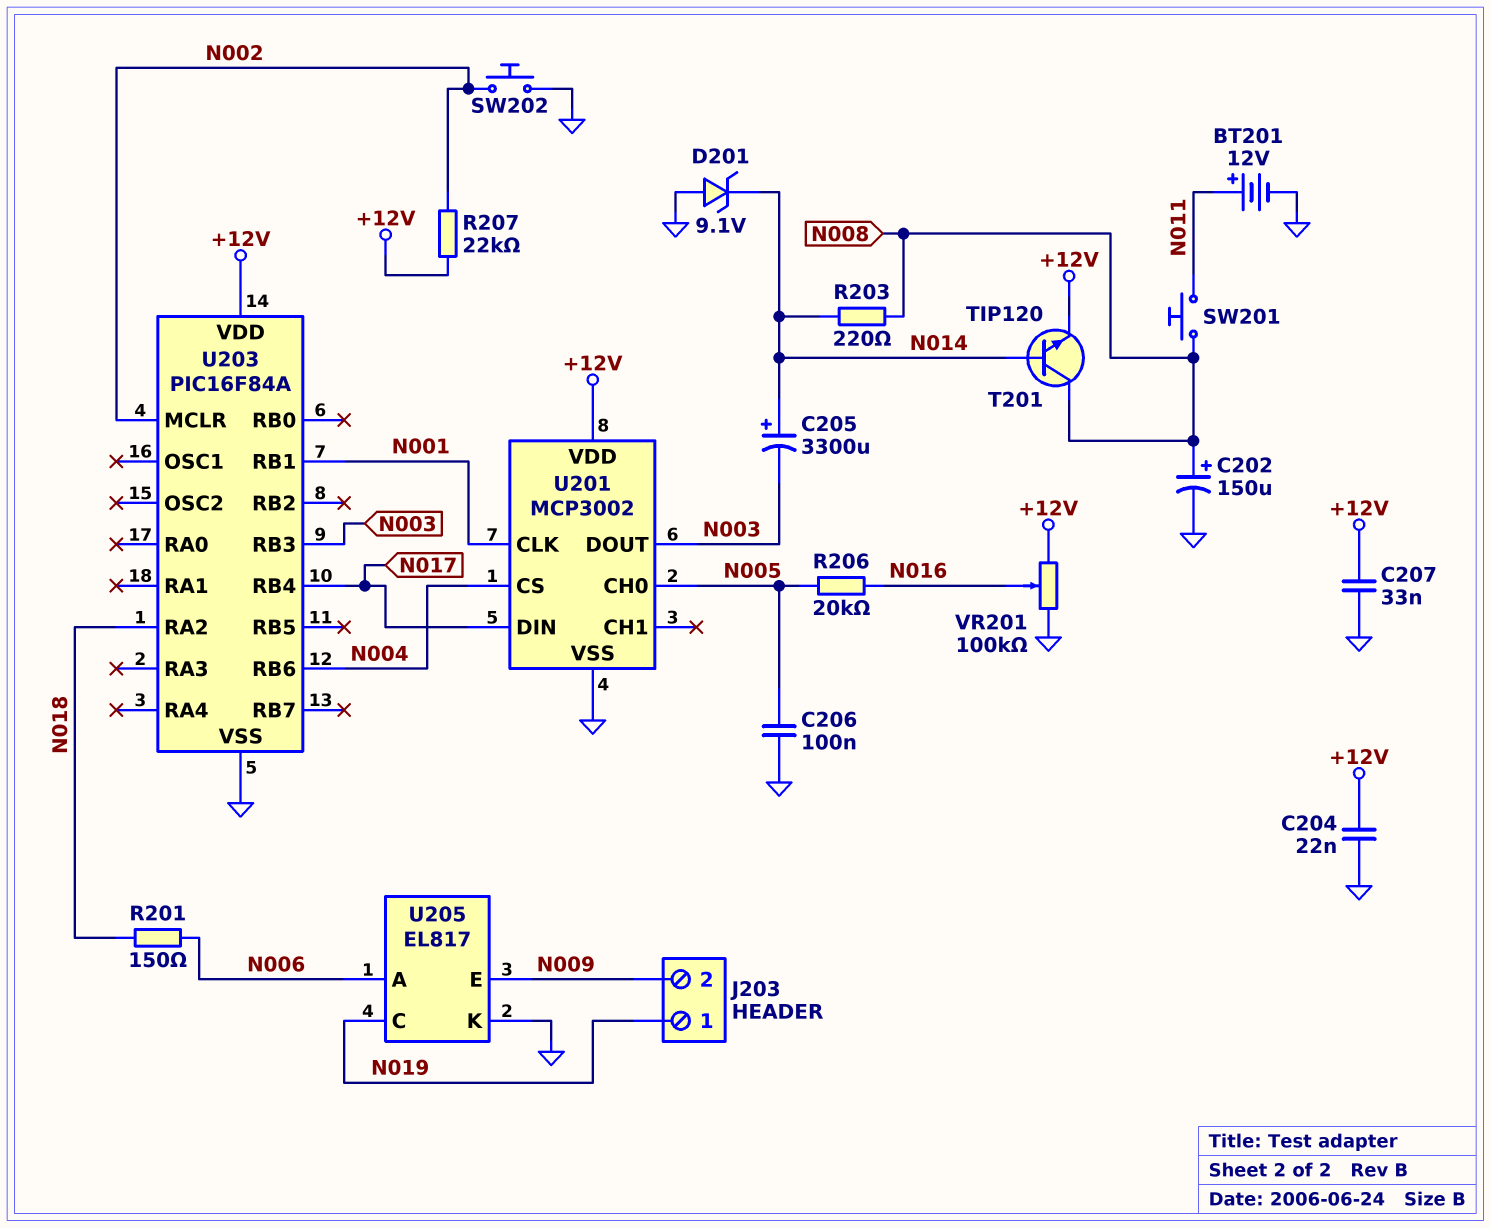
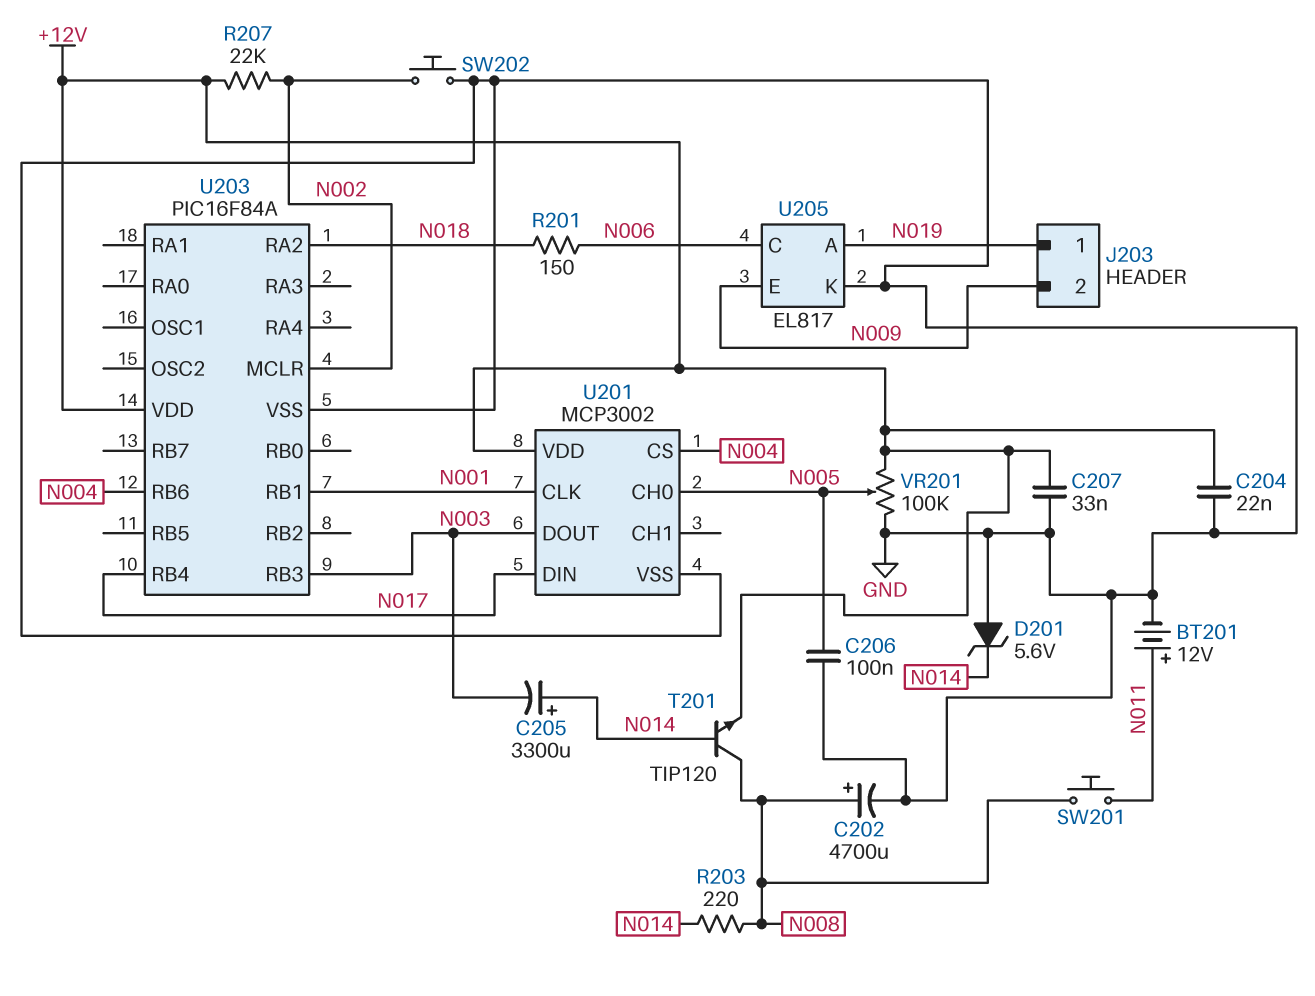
C202: 150uF (plus N008, minus GND) -> 4700uF (plus N008, minus GND)
D201: zener 9.1V (A GND, K N014) -> zener 5.6V (A GND, K N014)
R206: 20k (N005, N016) -> none
U205 pin A: N006 -> N019
U205 pin C: N019 -> N006
VR201: 100k (+12V, GND, wiper N016) -> 100k (+12V, GND, wiper N005)

